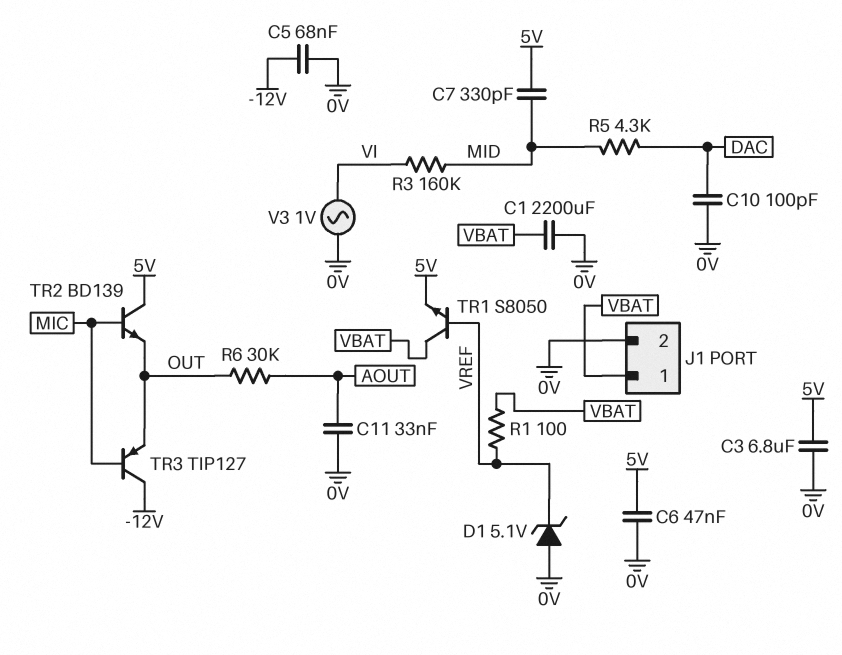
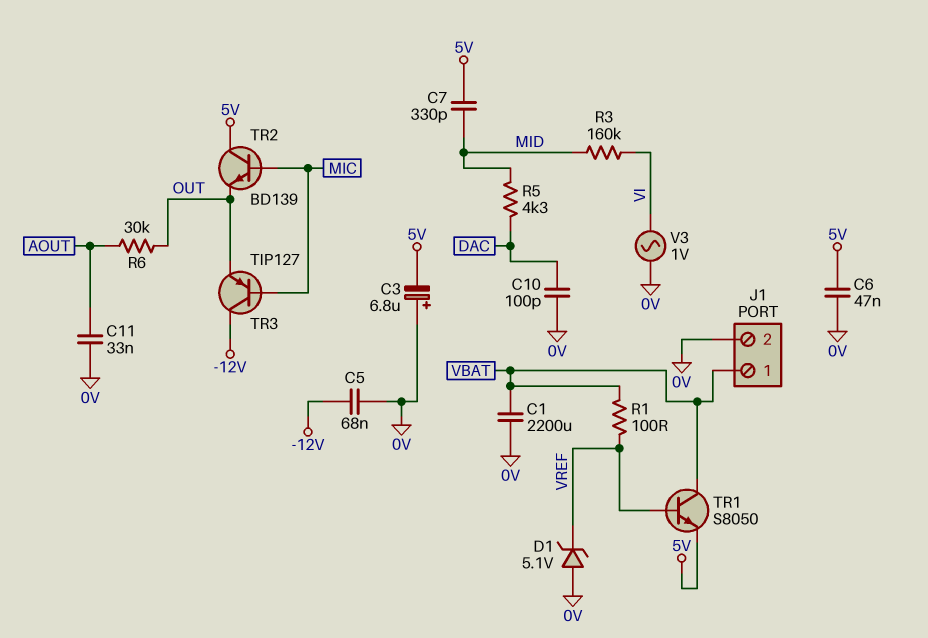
C3: 6.8uF (0V, 5V) -> 6.8uF (plus 0V, minus 5V)

